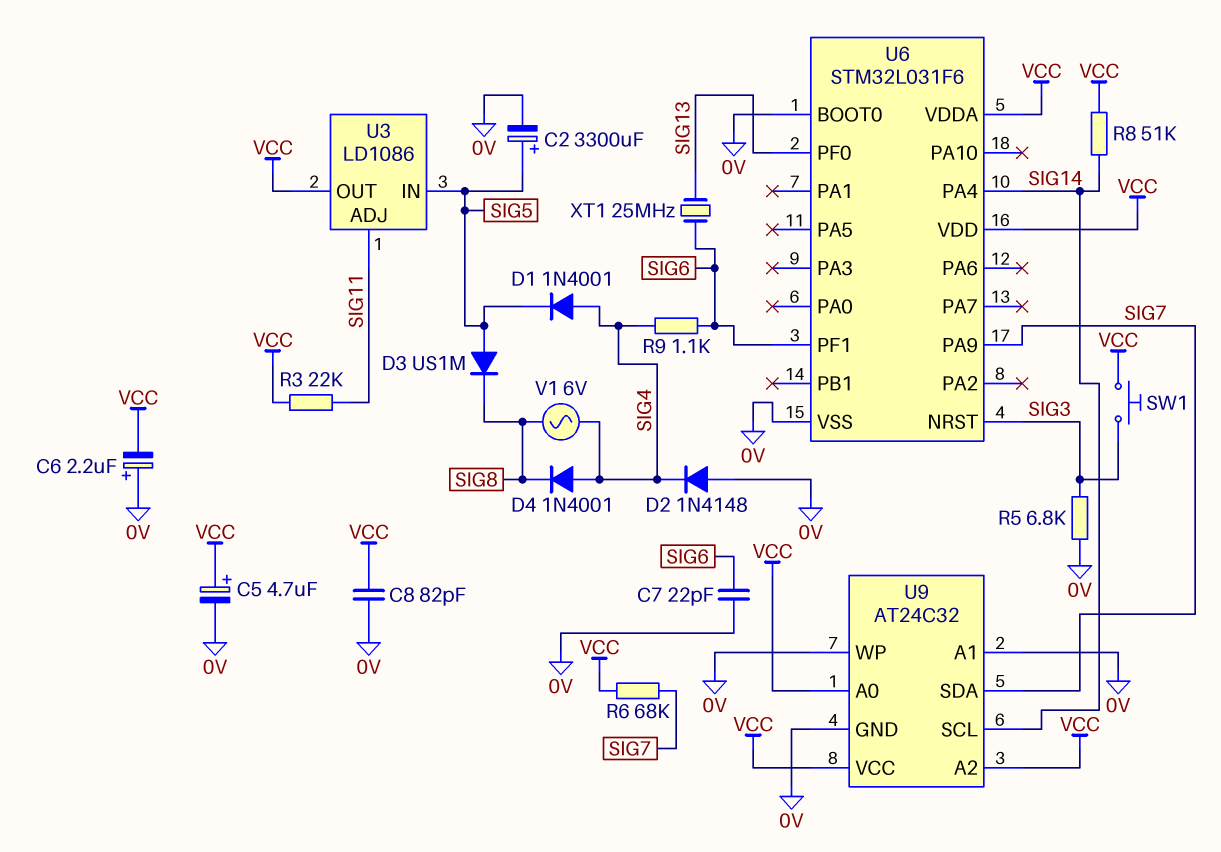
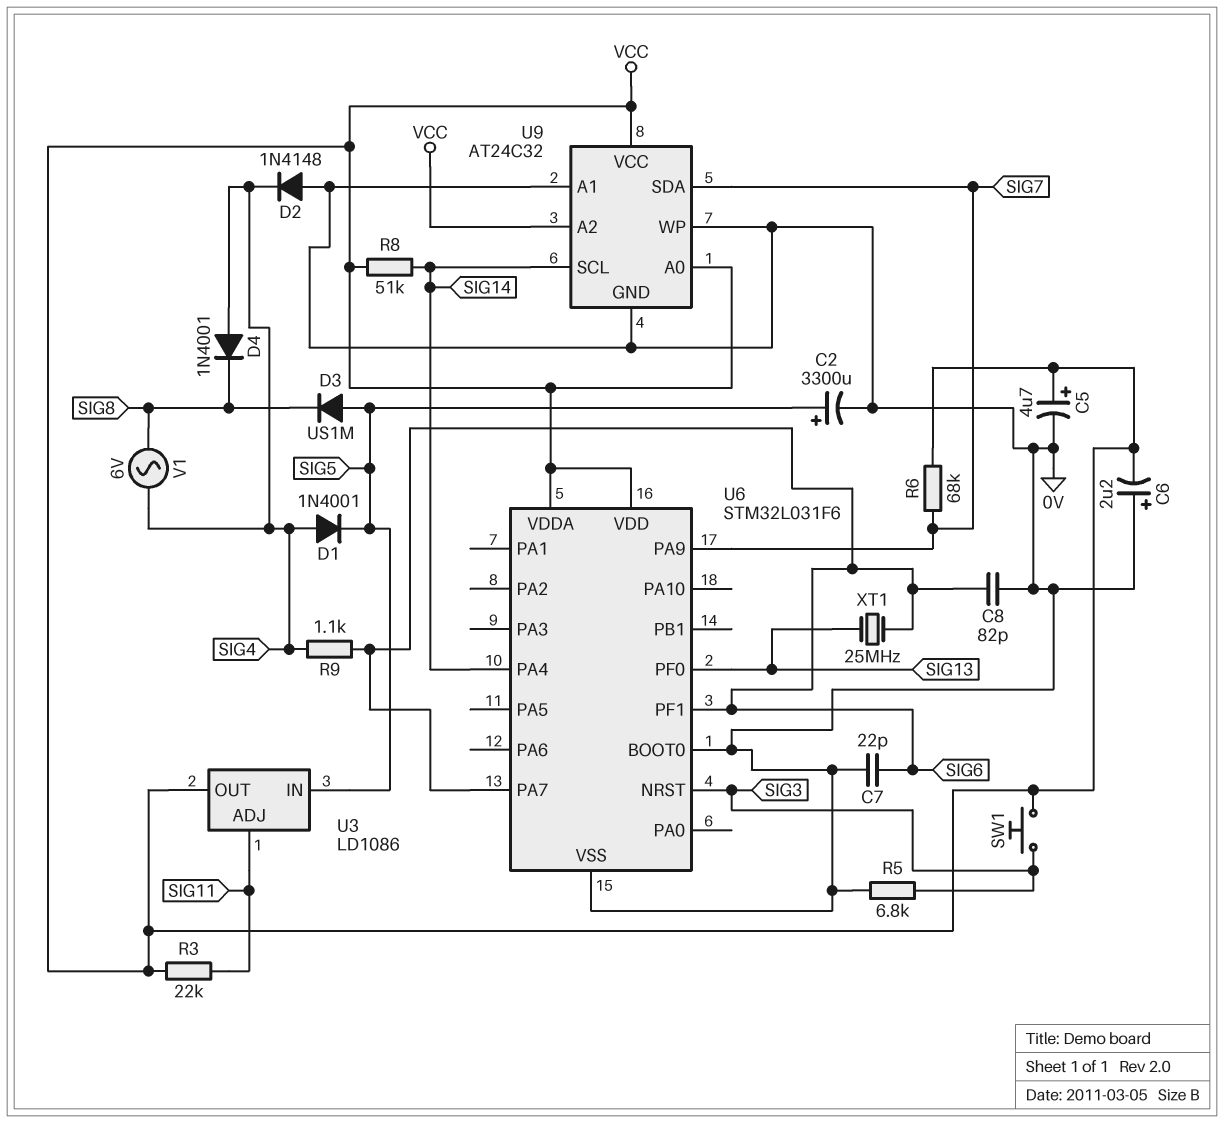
C8: 82pF (0V, VCC) -> 82pF (0V, SIG6)
U6 pin PA7: none -> SIG6

